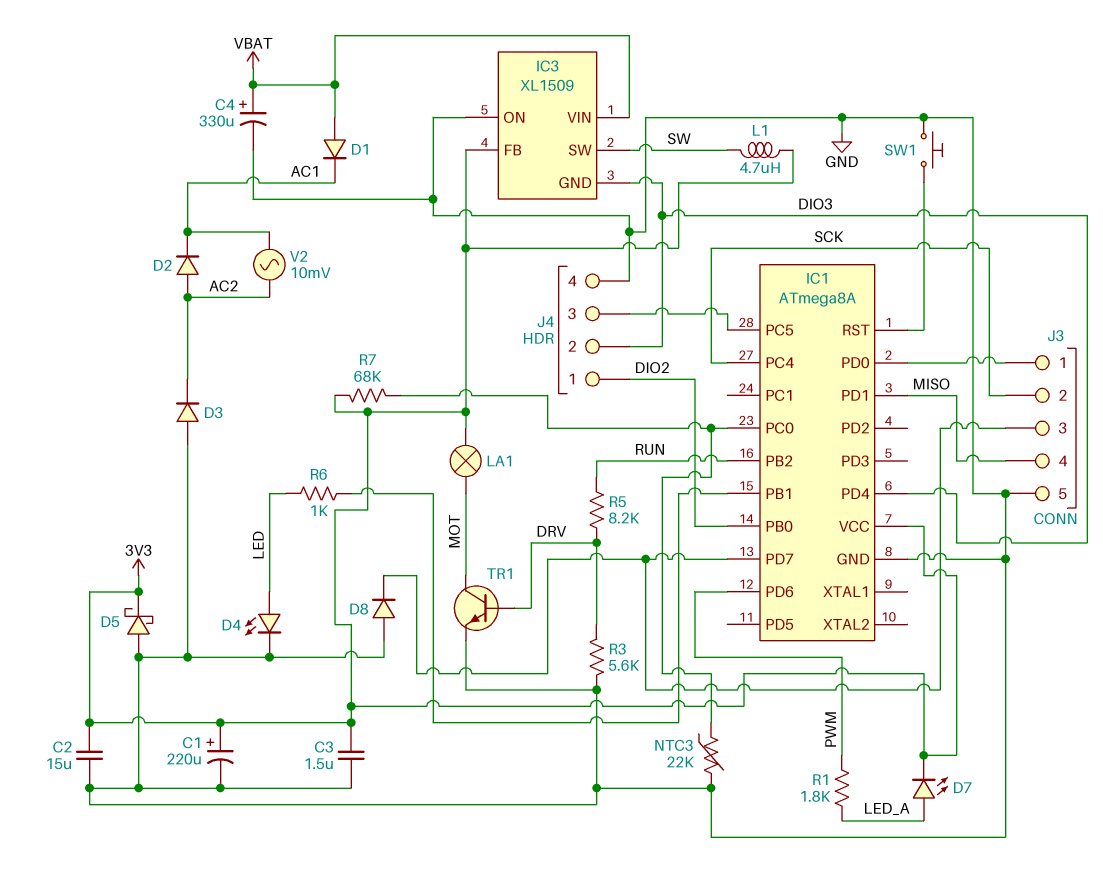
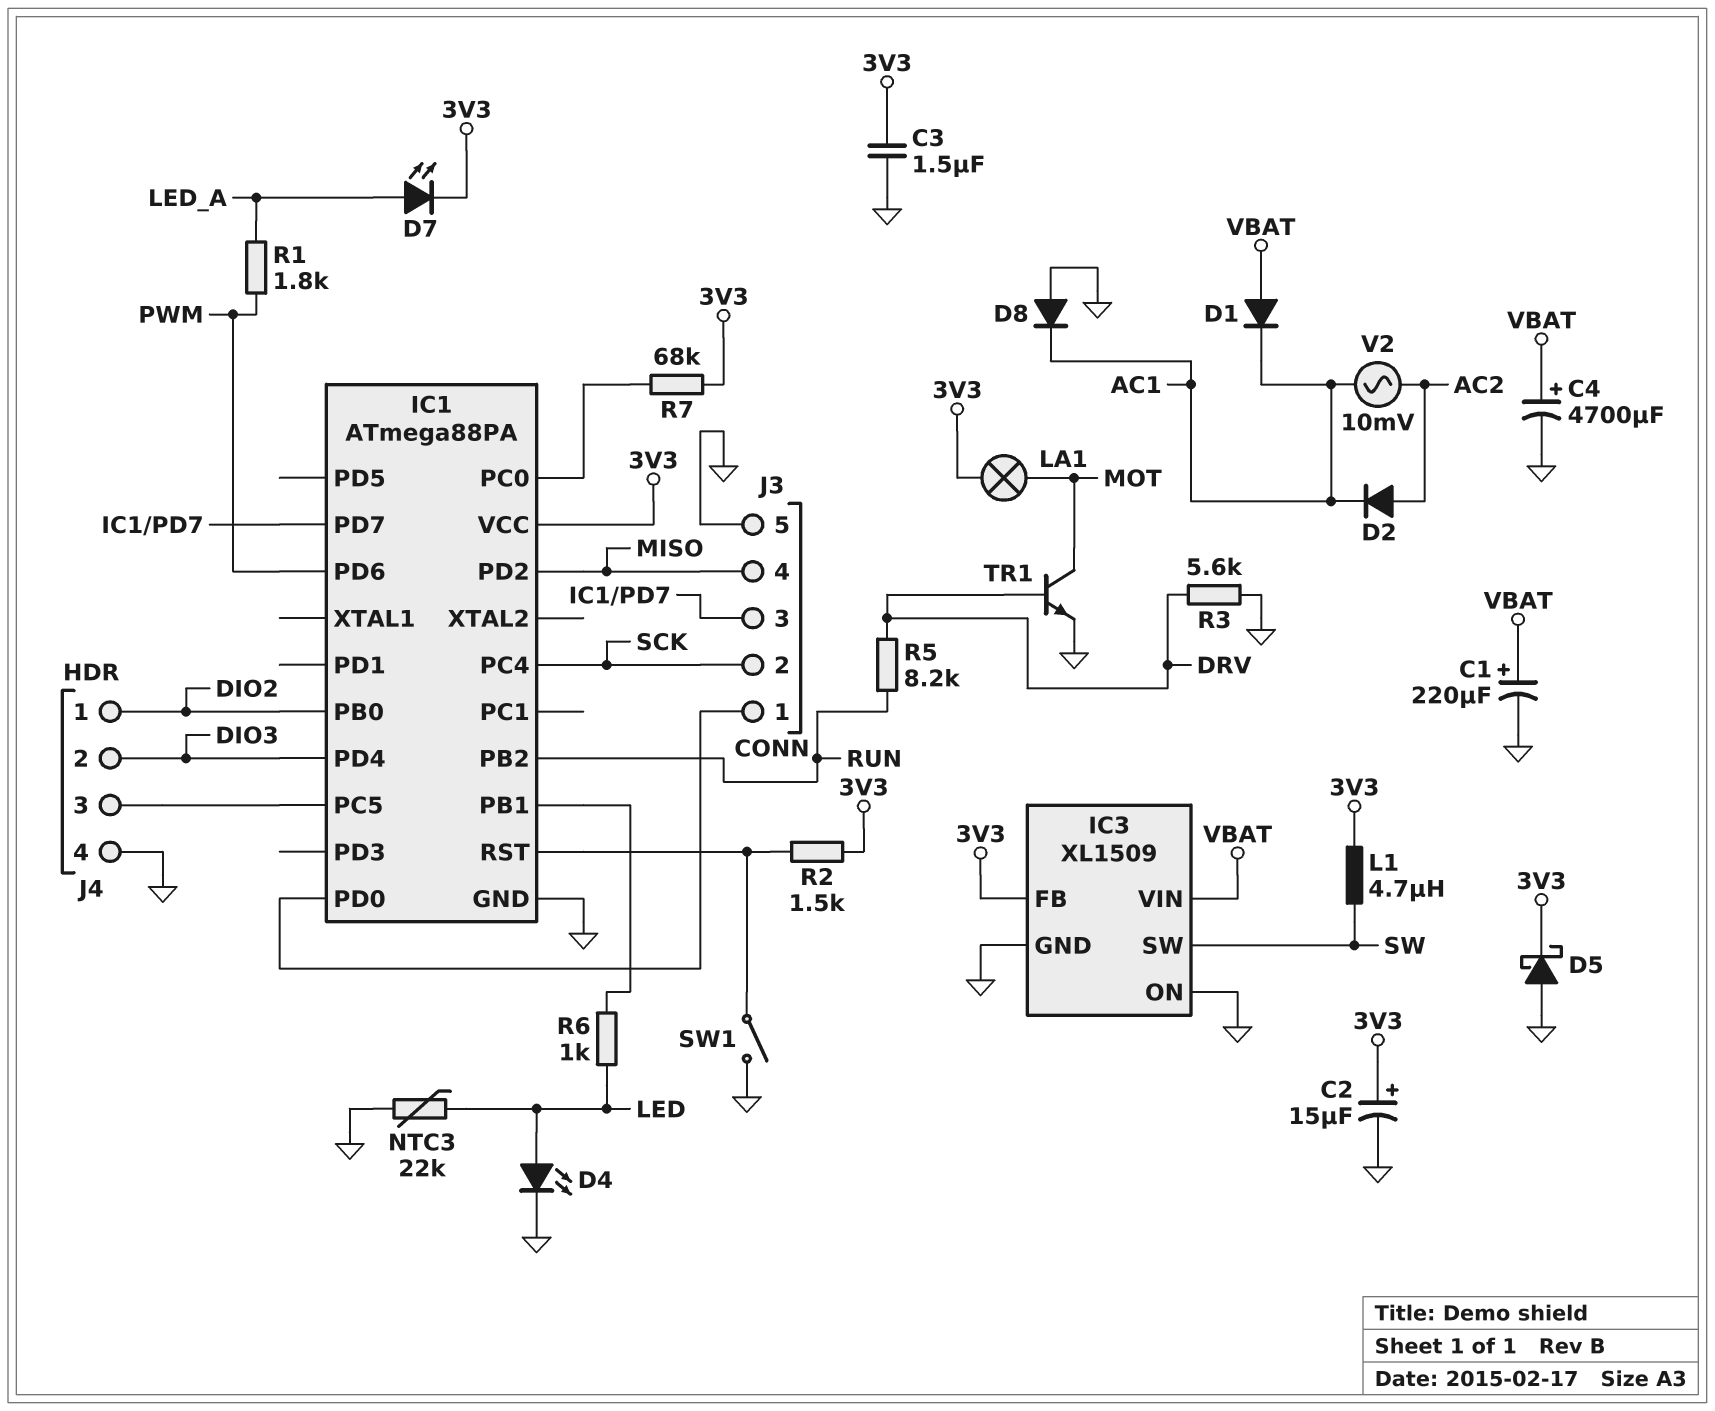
C1: 220uF (plus 3V3, minus GND) -> 220uF (plus VBAT, minus GND)
C2: 15uF (3V3, GND) -> 15uF (plus 3V3, minus GND)
C4: 330uF (plus VBAT, minus GND) -> 4700uF (plus VBAT, minus GND)
D3: diode (A GND, K AC2) -> none
D8: diode (A GND, K IC1/PD7) -> diode (A GND, K AC1)
IC1: ATmega8A -> ATmega88PA
IC1 pin PD1: MISO -> none
IC1 pin PD2: none -> MISO
IC3 pin GND: DIO3 -> GND
NTC3: 22k (GND, IC1/PC0) -> 22k (GND, LED)
R2: none -> 1.5k (3V3, IC1/RST)
SW1: button (GND, IC1/RST) -> switch (GND, IC1/RST)

